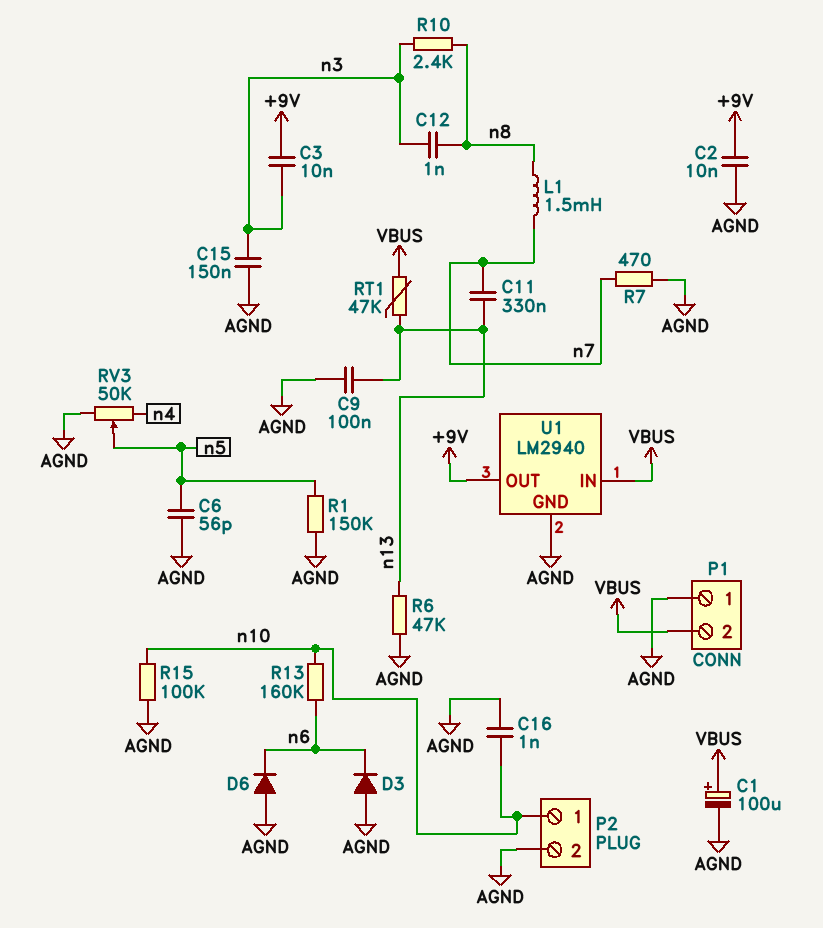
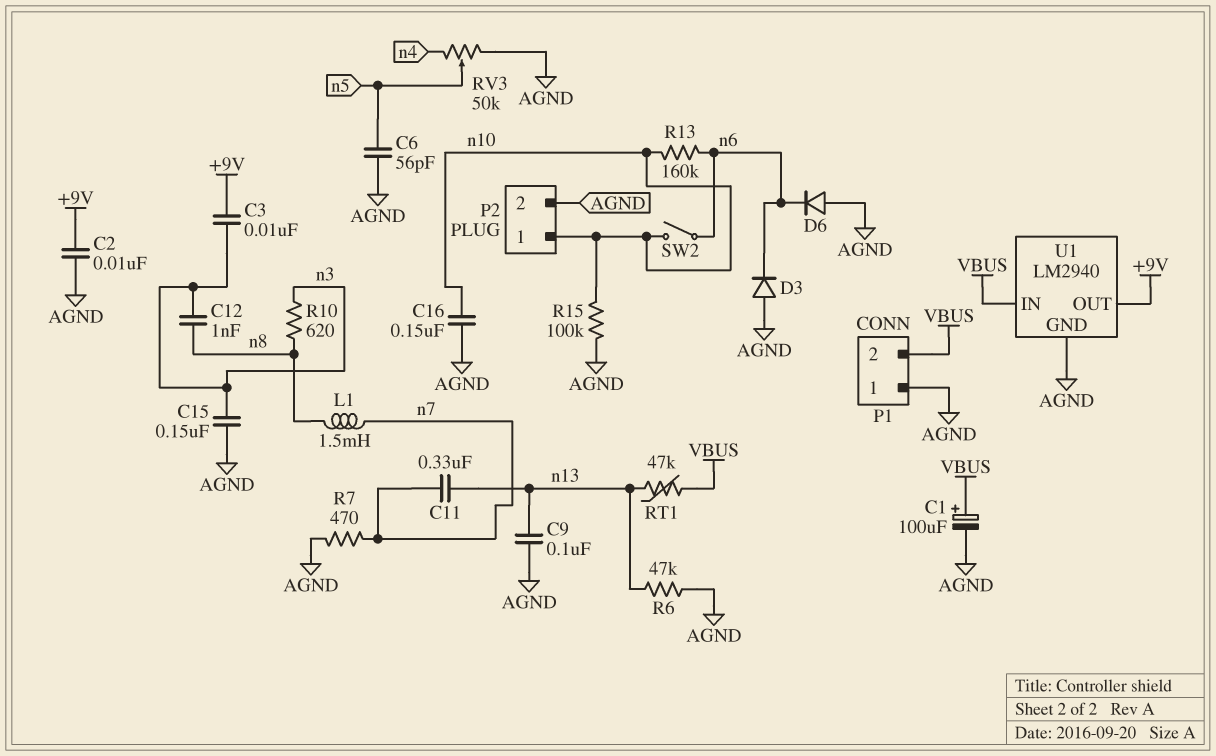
C16: 1nF (AGND, n10) -> 150nF (AGND, n10)
R1: 150k (AGND, n5) -> none
R10: 2.4k (n3, n8) -> 620 (n3, n8)
SW2: none -> switch (n6, n10)

